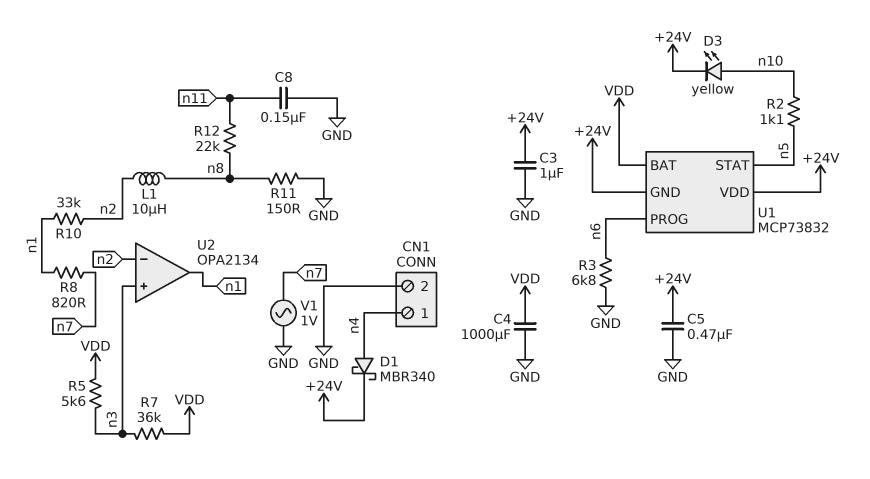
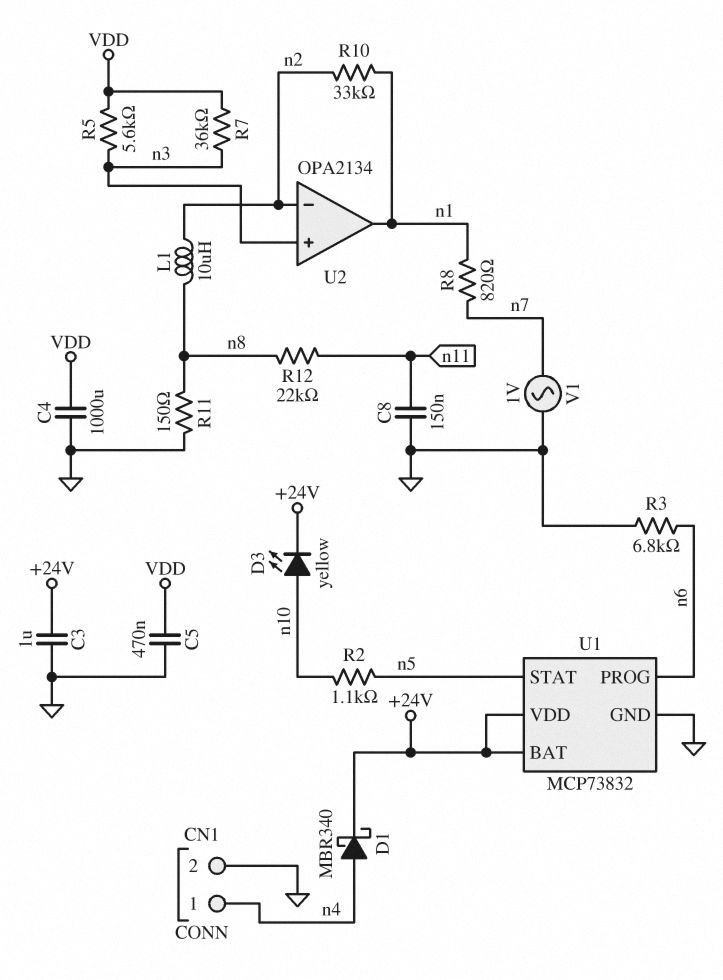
C5: 470nF (+24V, GND) -> 470nF (GND, VDD)
U1 pin BAT: VDD -> +24V
U1 pin GND: +24V -> GND

